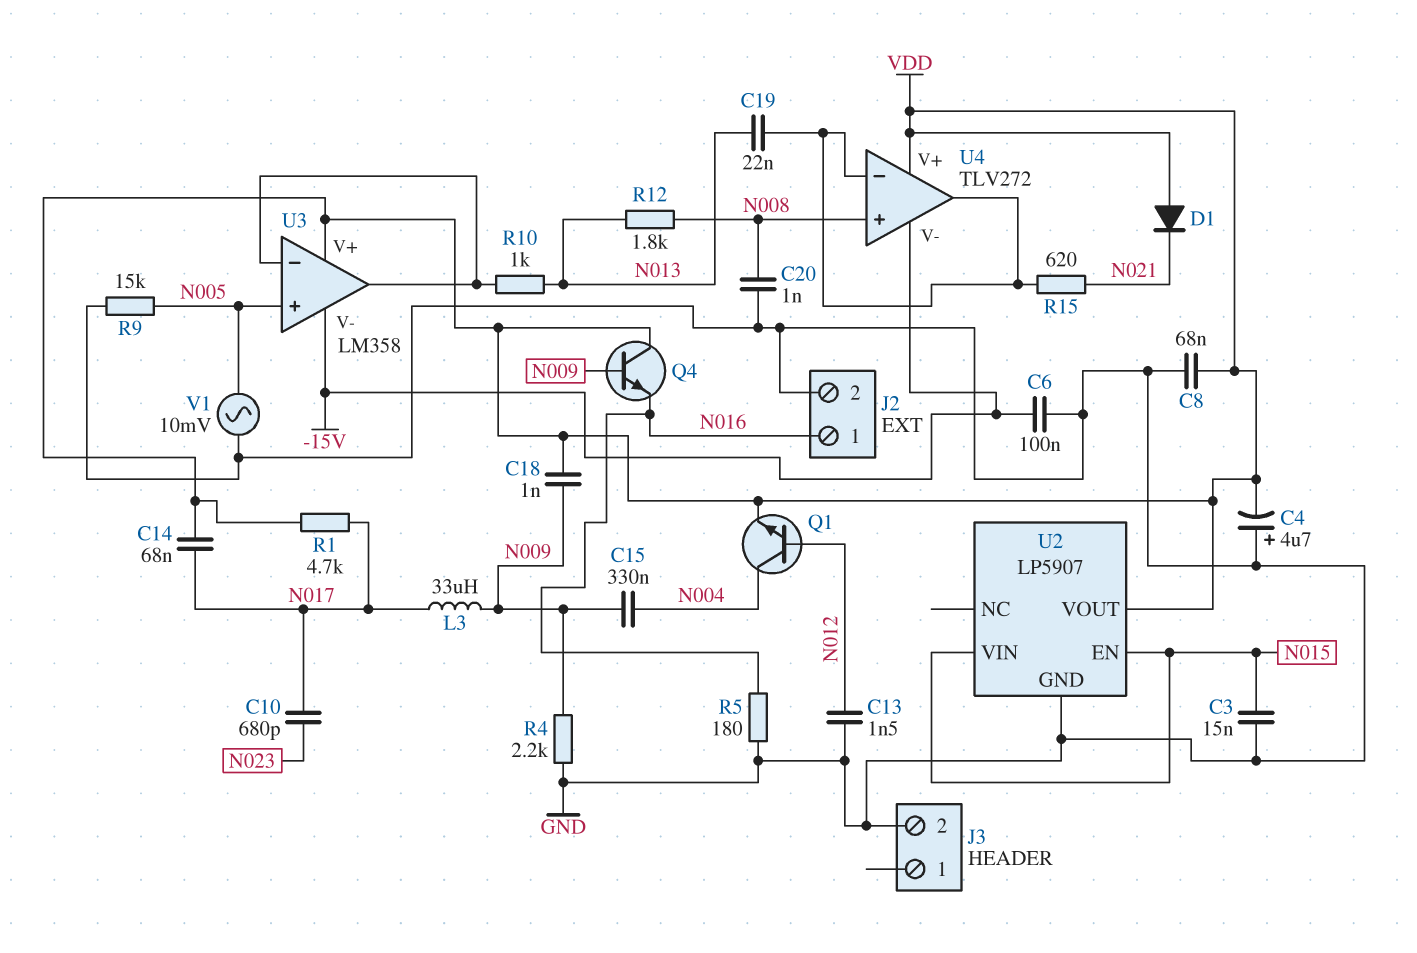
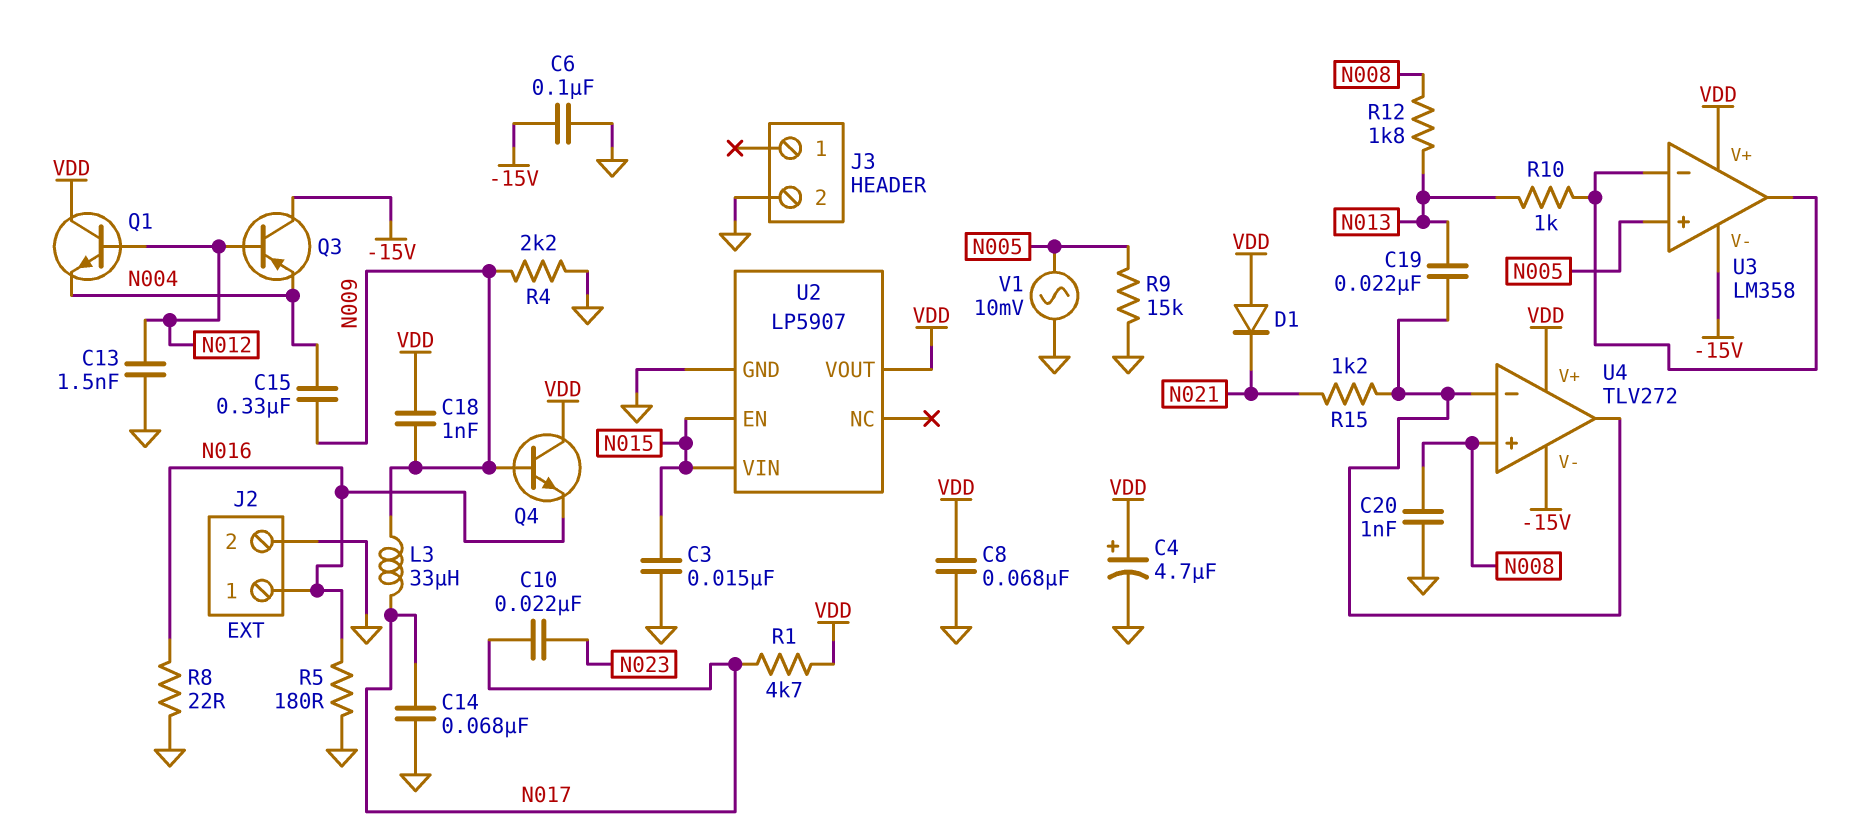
C4: 4.7uF (plus GND, minus VDD) -> 4.7uF (plus VDD, minus GND)
C10: 680pF (N017, N023) -> 22nF (N017, N023)
C14: 68nF (N017, VDD) -> 68nF (GND, N017)
Q1: NPN (B N012, C N004, E VDD) -> NPN (B N012, C VDD, E N004)
Q3: none -> PNP (B N012, C -15V, E N004)
R8: none -> 22 (GND, N016)
R15: 620 (N021, U4/in-) -> 1.2k (N021, U4/in-)

